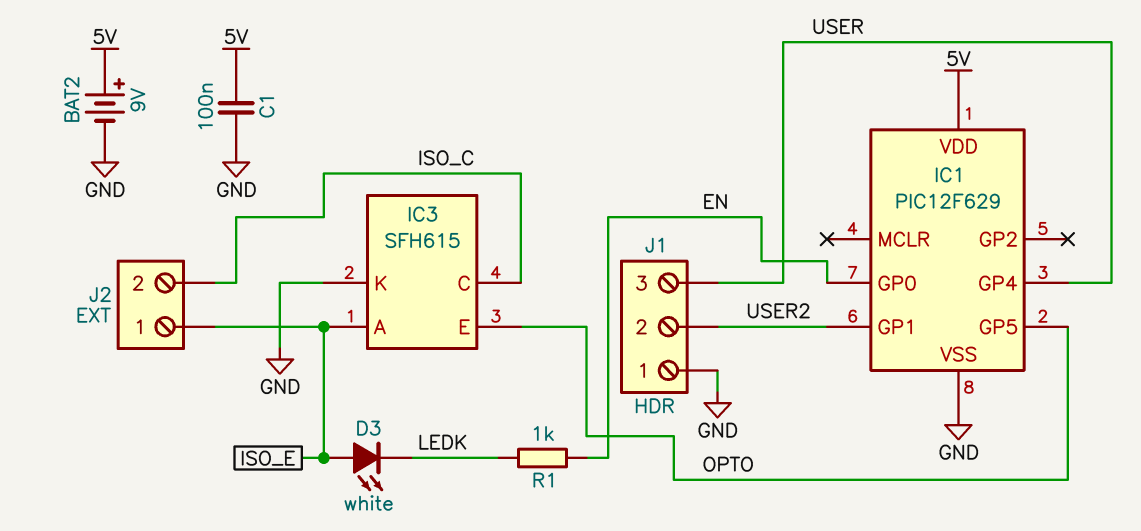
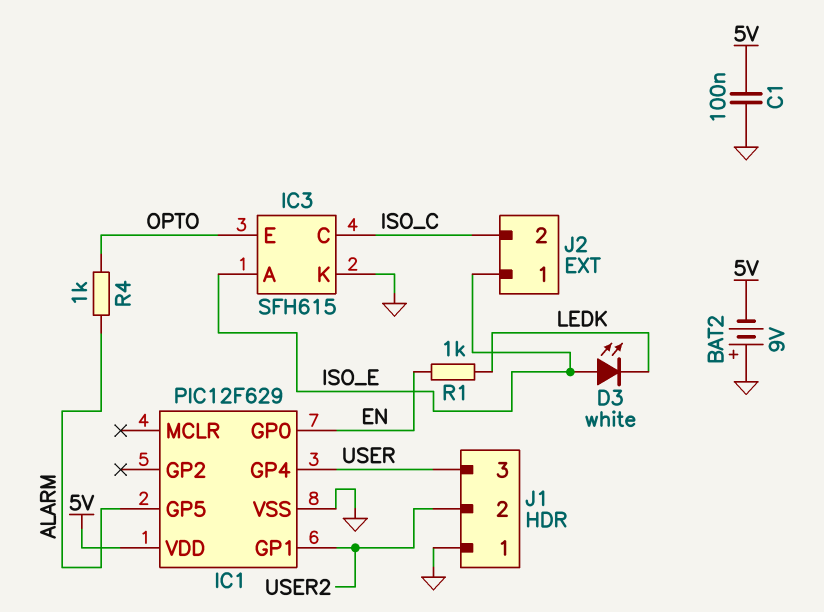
BAT2: 9V (plus 5V, minus GND) -> 9V (plus GND, minus 5V)
IC1 pin GP5: OPTO -> ALARM
R4: none -> 1k (ALARM, OPTO)

